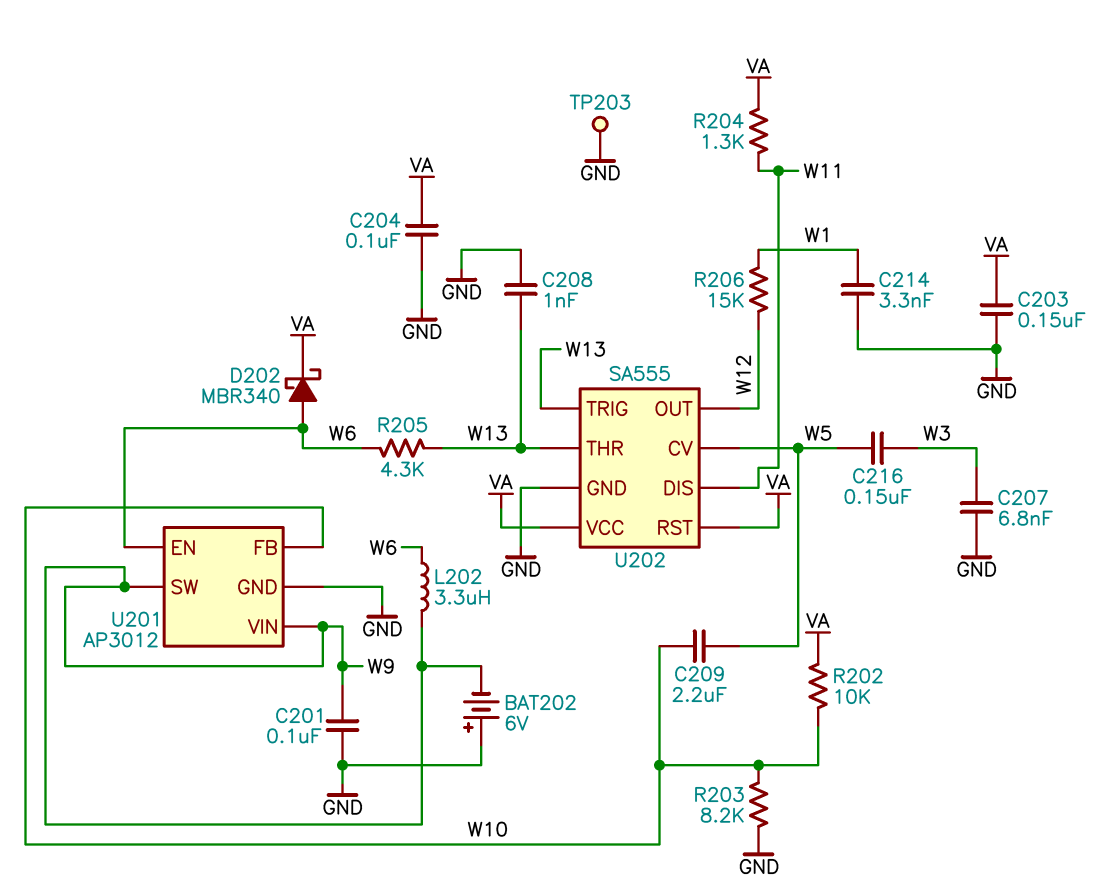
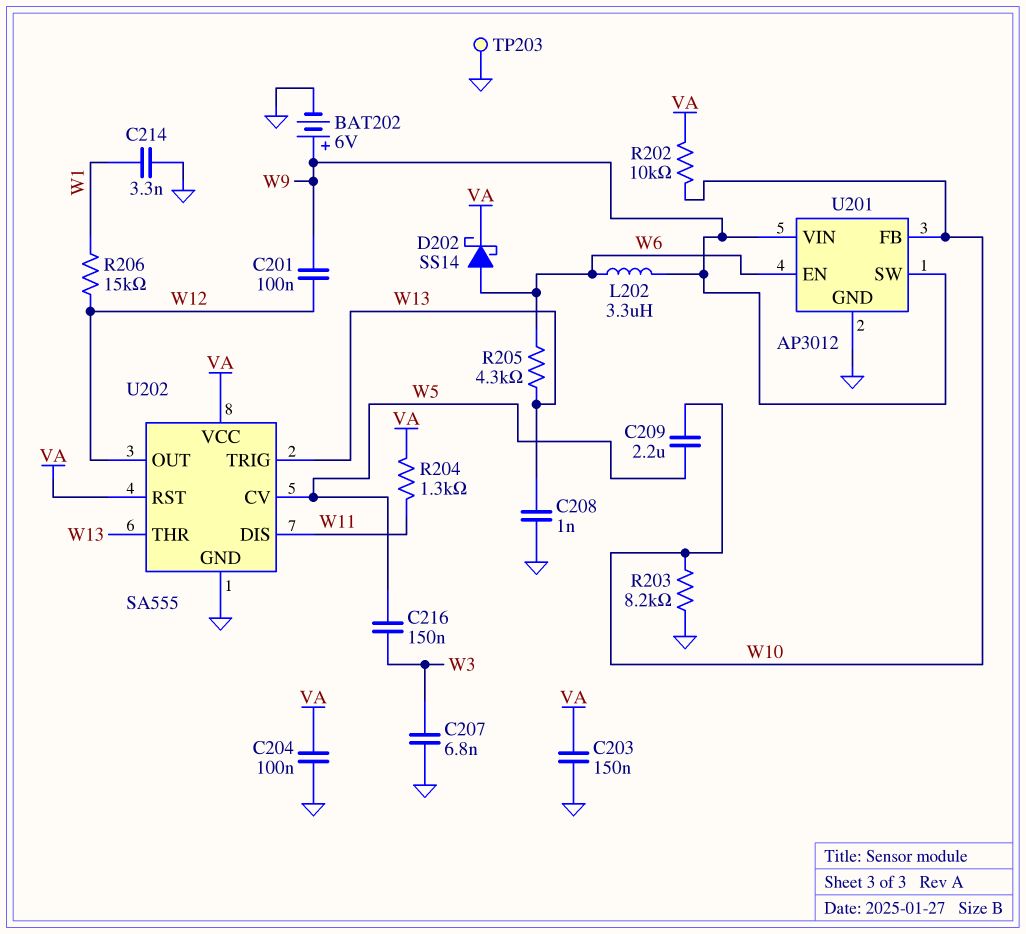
BAT202: 6V (plus GND, minus W9) -> 6V (plus W9, minus GND)
C201: 100nF (GND, W9) -> 100nF (W9, W12)
D202: schottky MBR340 (A W6, K VA) -> schottky SS14 (A W6, K VA)

